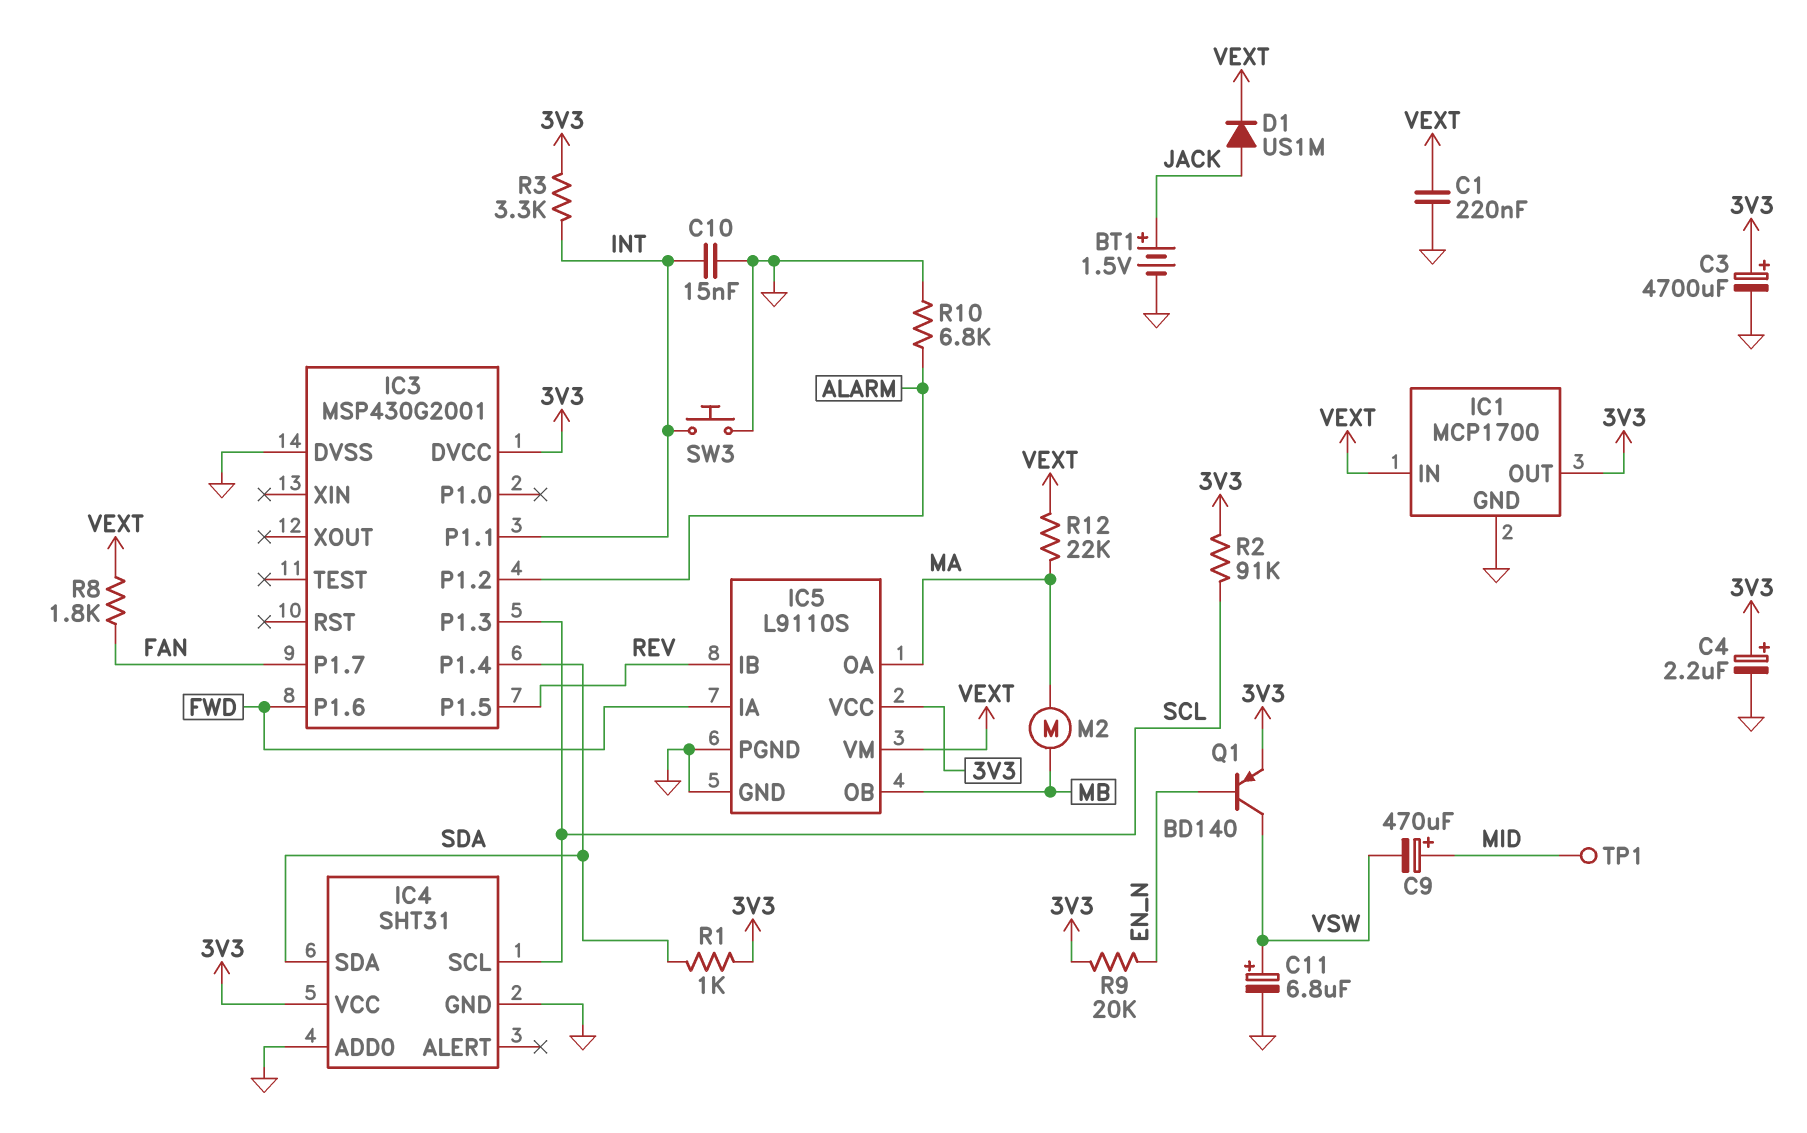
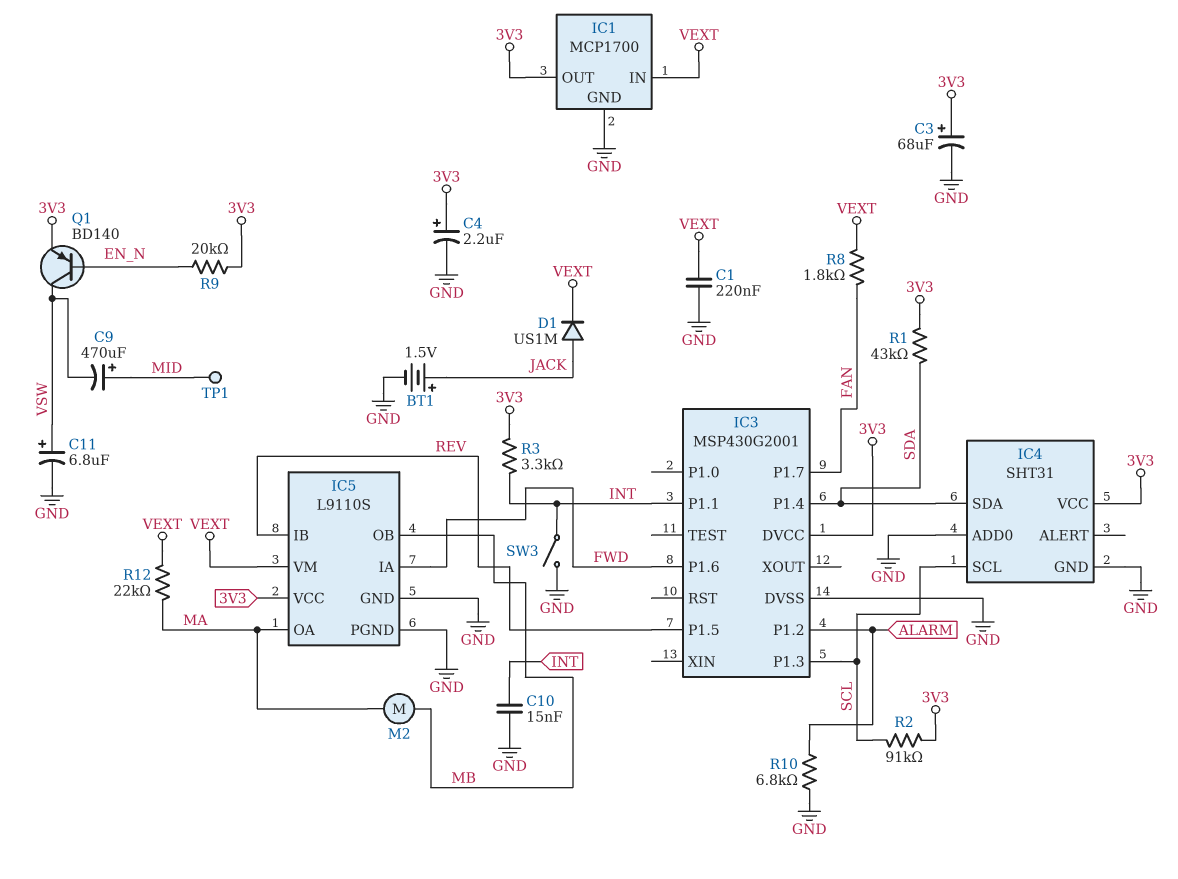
C3: 4700uF (plus 3V3, minus GND) -> 68uF (plus 3V3, minus GND)
R1: 1k (3V3, SDA) -> 43k (3V3, SDA)
SW3: button (GND, INT) -> switch (GND, INT)

